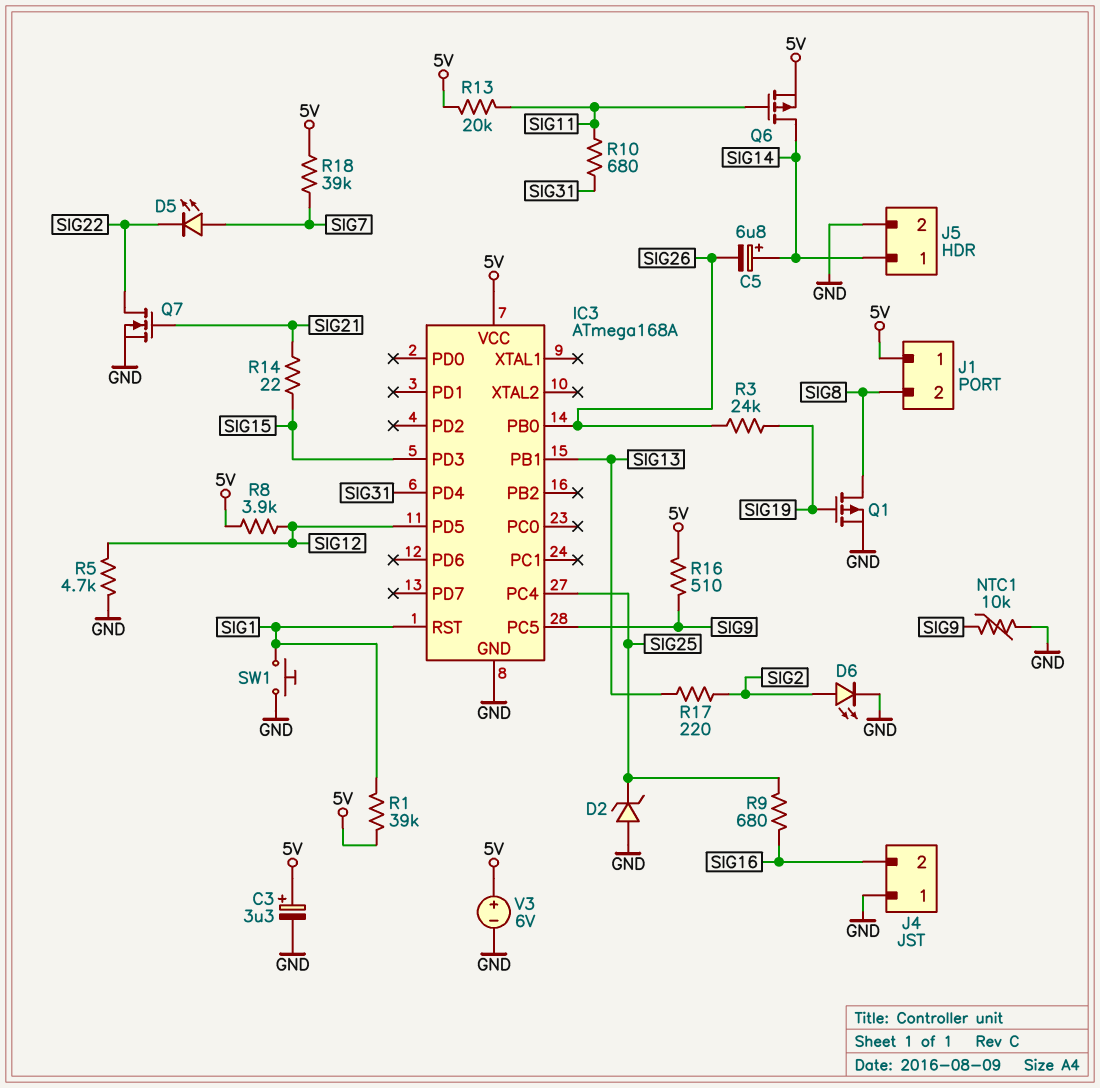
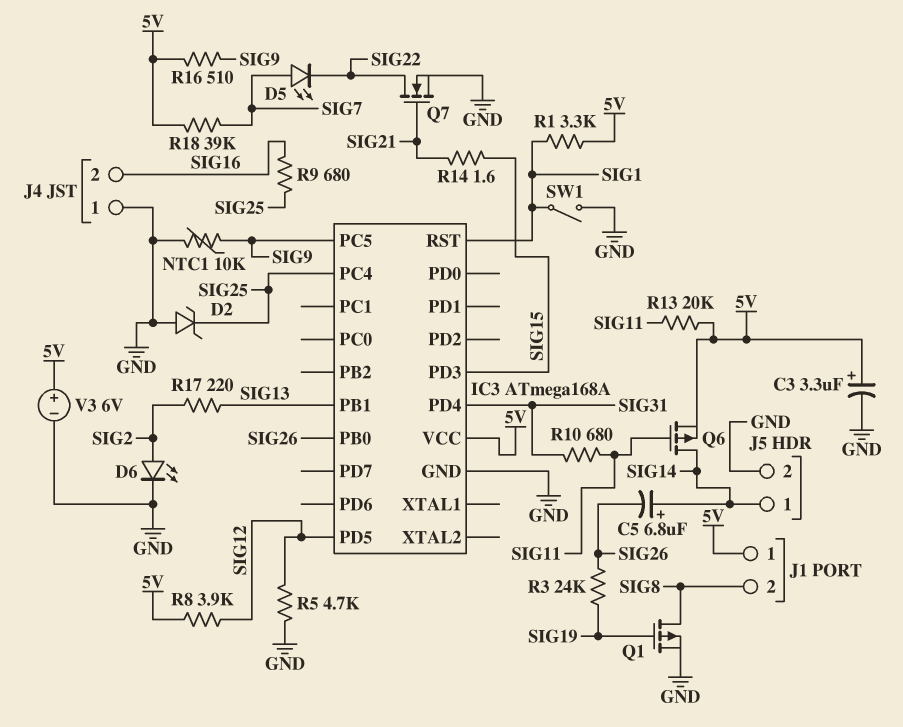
R1: 39k (5V, SIG1) -> 3.3k (5V, SIG1)
R14: 22 (SIG15, SIG21) -> 1.6 (SIG15, SIG21)
SW1: button (GND, SIG1) -> switch (GND, SIG1)

